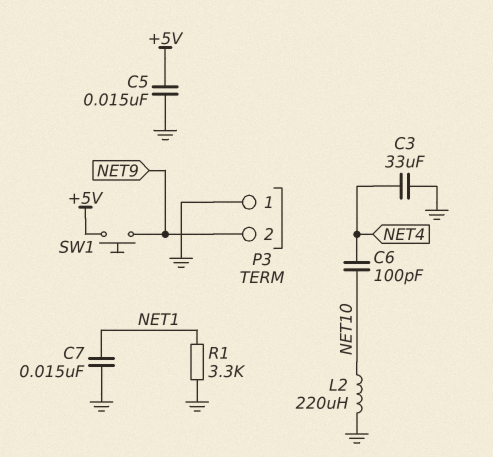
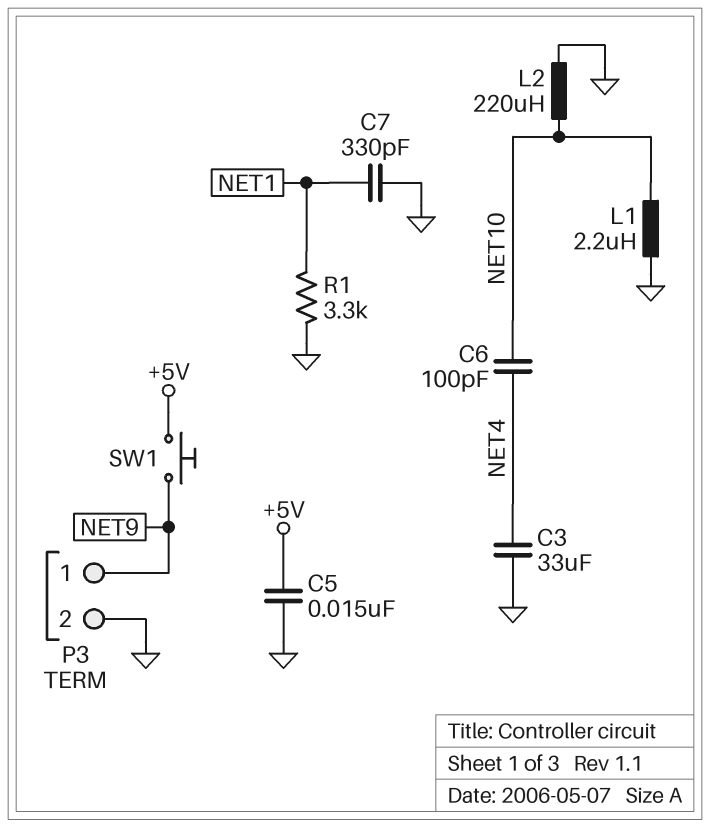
C7: 15nF (GND, NET1) -> 330pF (GND, NET1)
L1: none -> 2.2uH (GND, NET10)
P3 pin 1: GND -> NET9
P3 pin 2: NET9 -> GND

